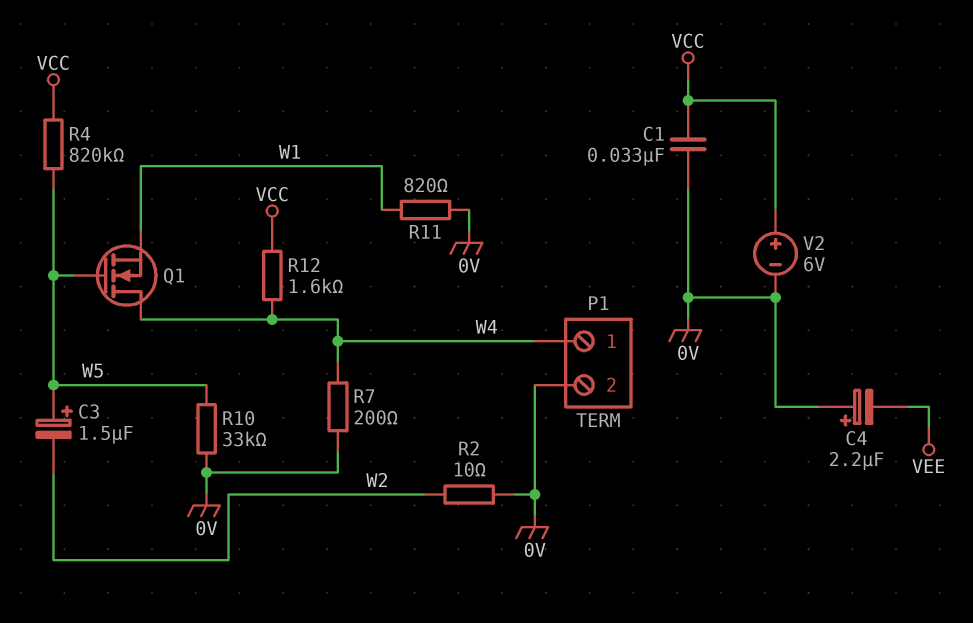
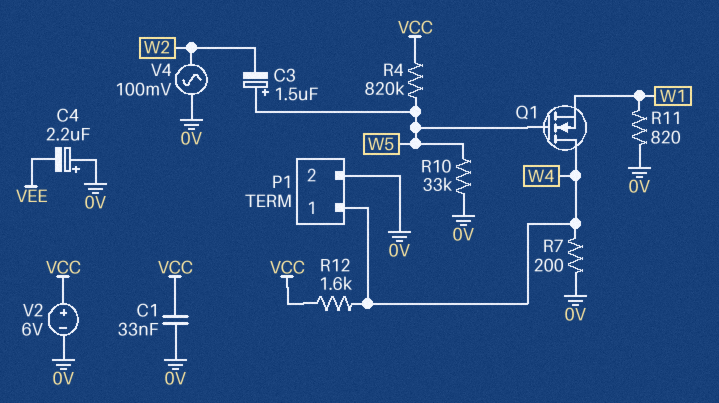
R2: 10 (0V, W2) -> none
V4: none -> AC 100mV (0V, W2)

